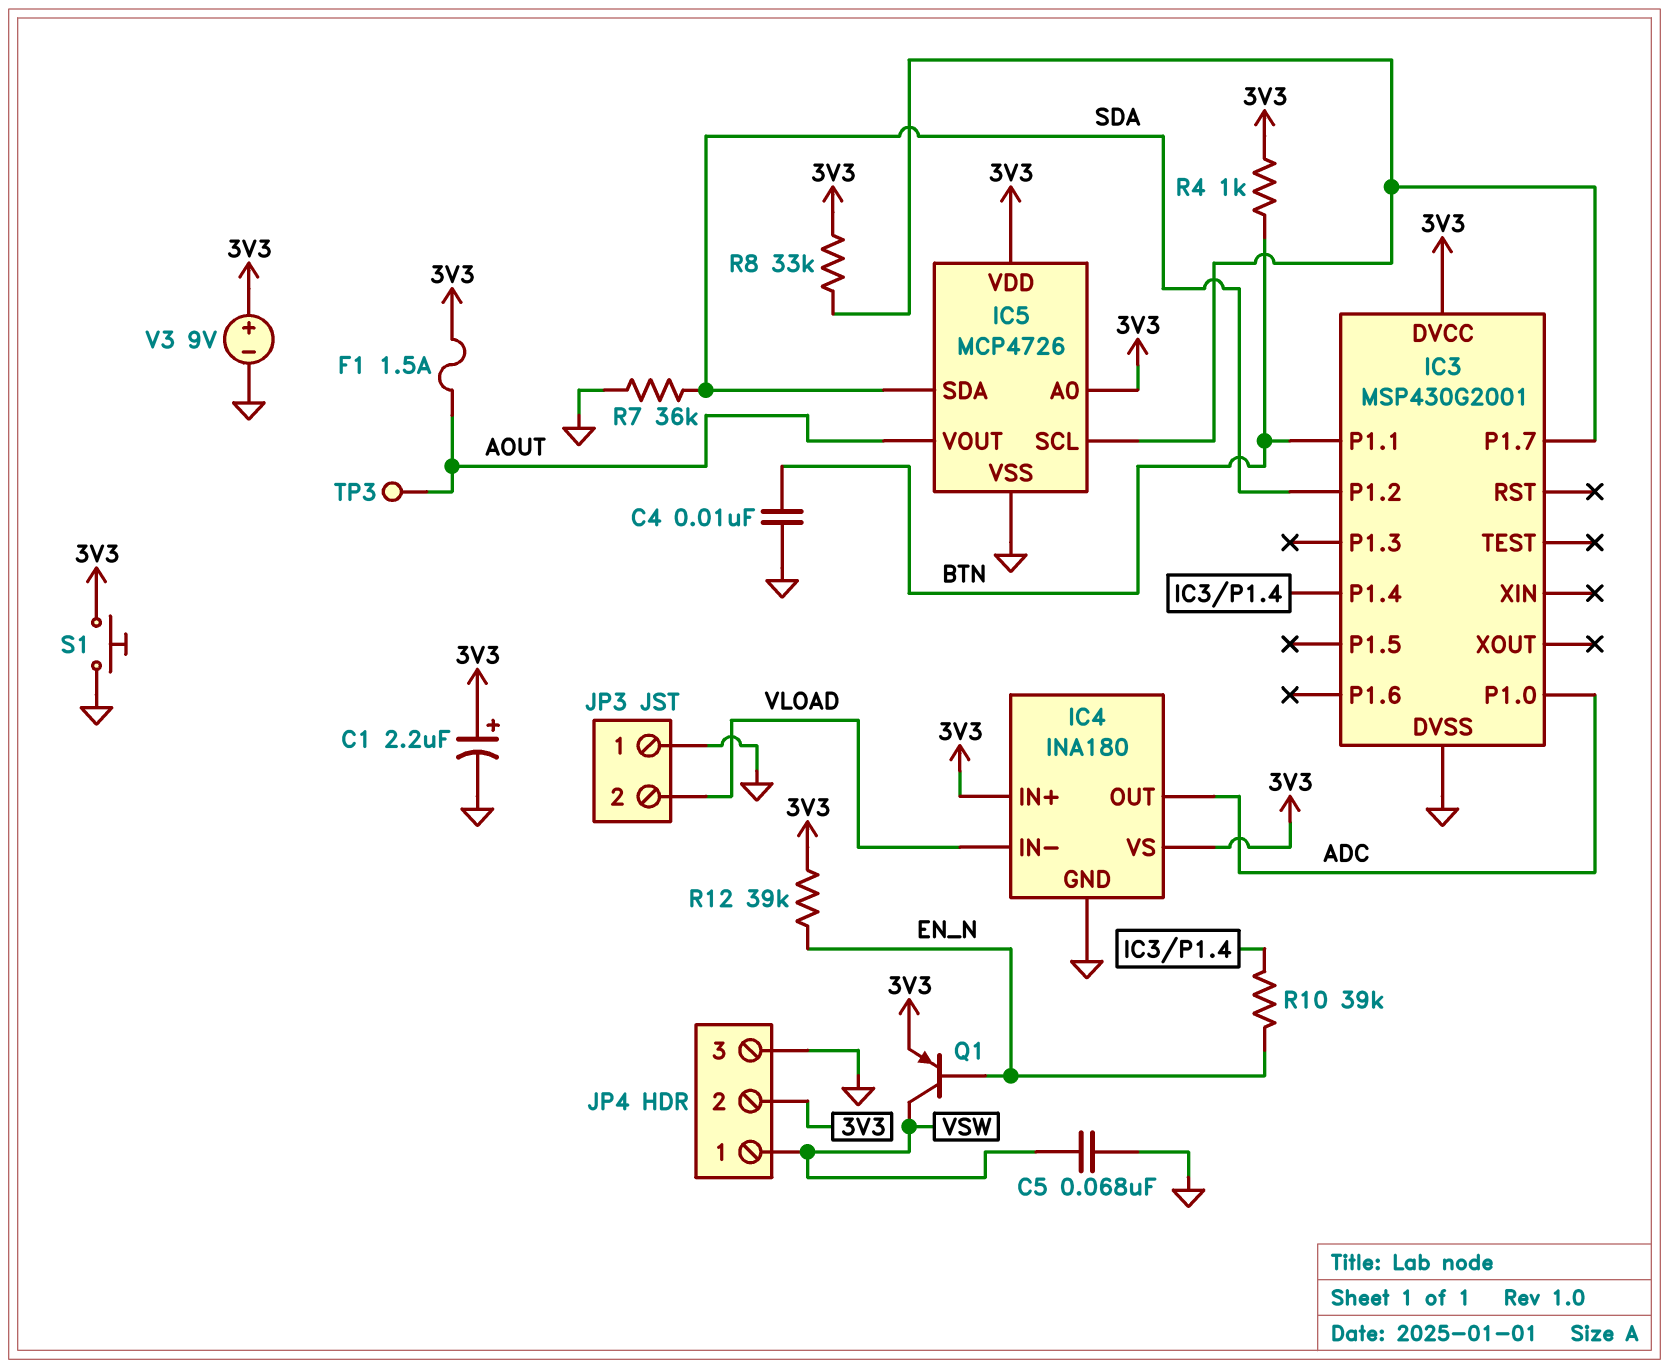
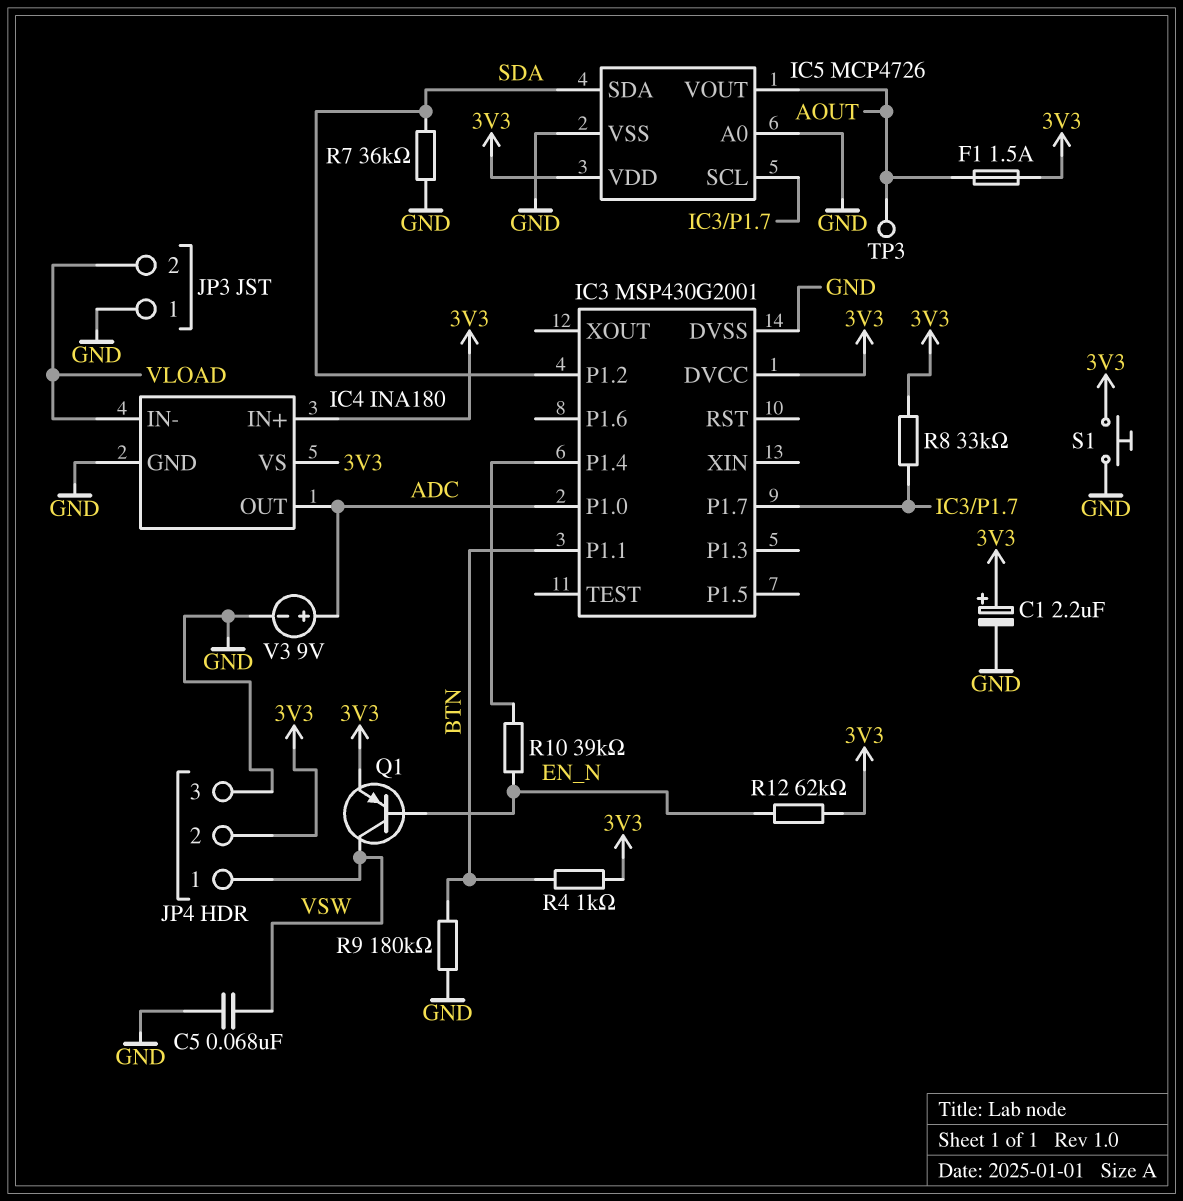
C4: 10nF (BTN, GND) -> none
IC5 pin A0: 3V3 -> GND
R9: none -> 180k (BTN, GND)
R12: 39k (3V3, EN_N) -> 62k (3V3, EN_N)
V3: 9V (plus 3V3, minus GND) -> 9V (plus ADC, minus GND)

